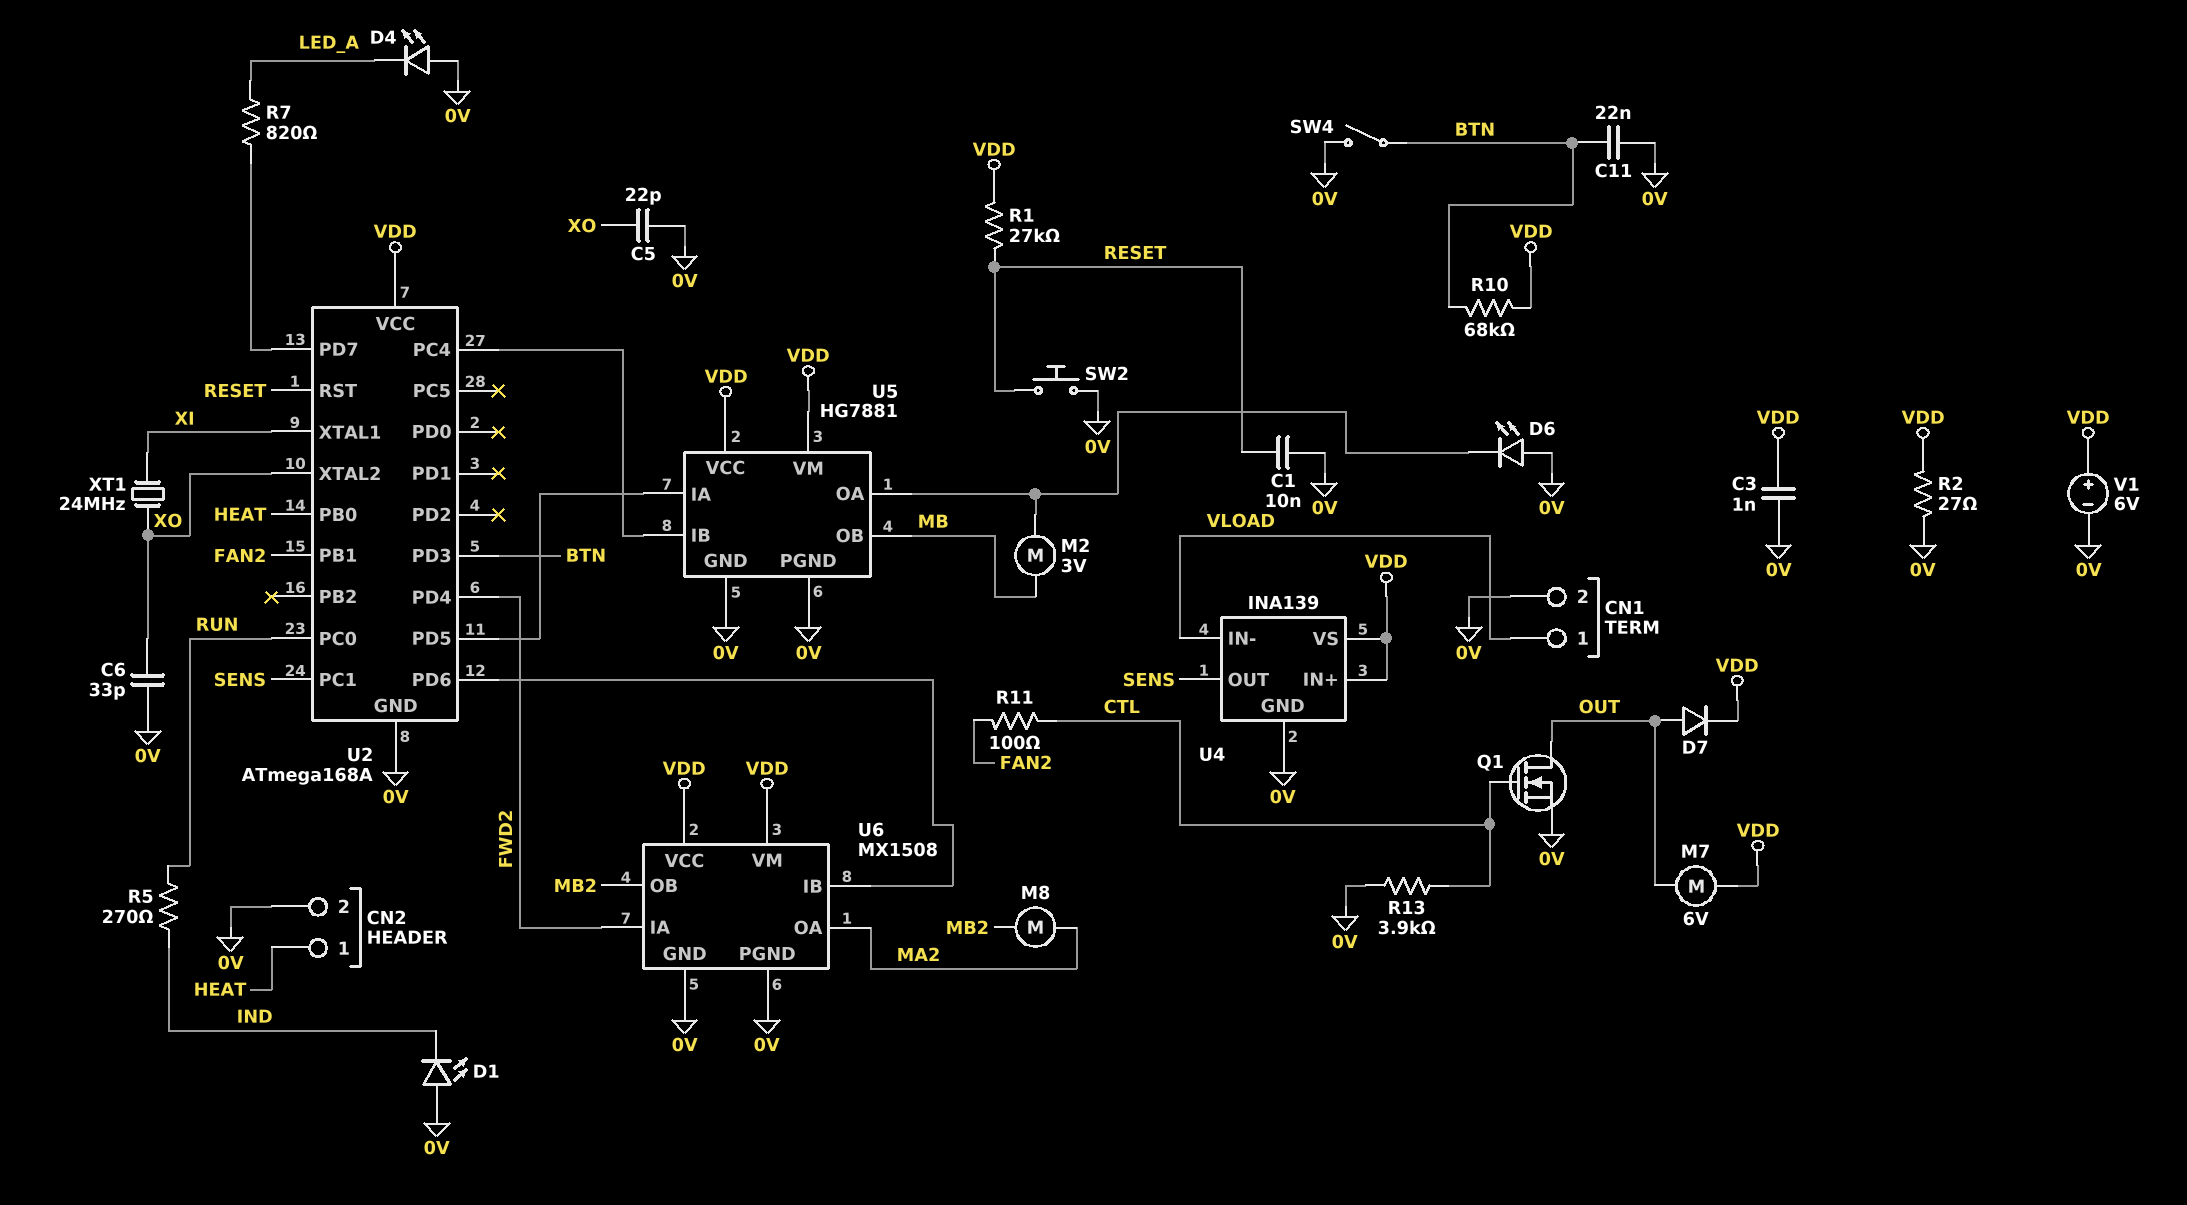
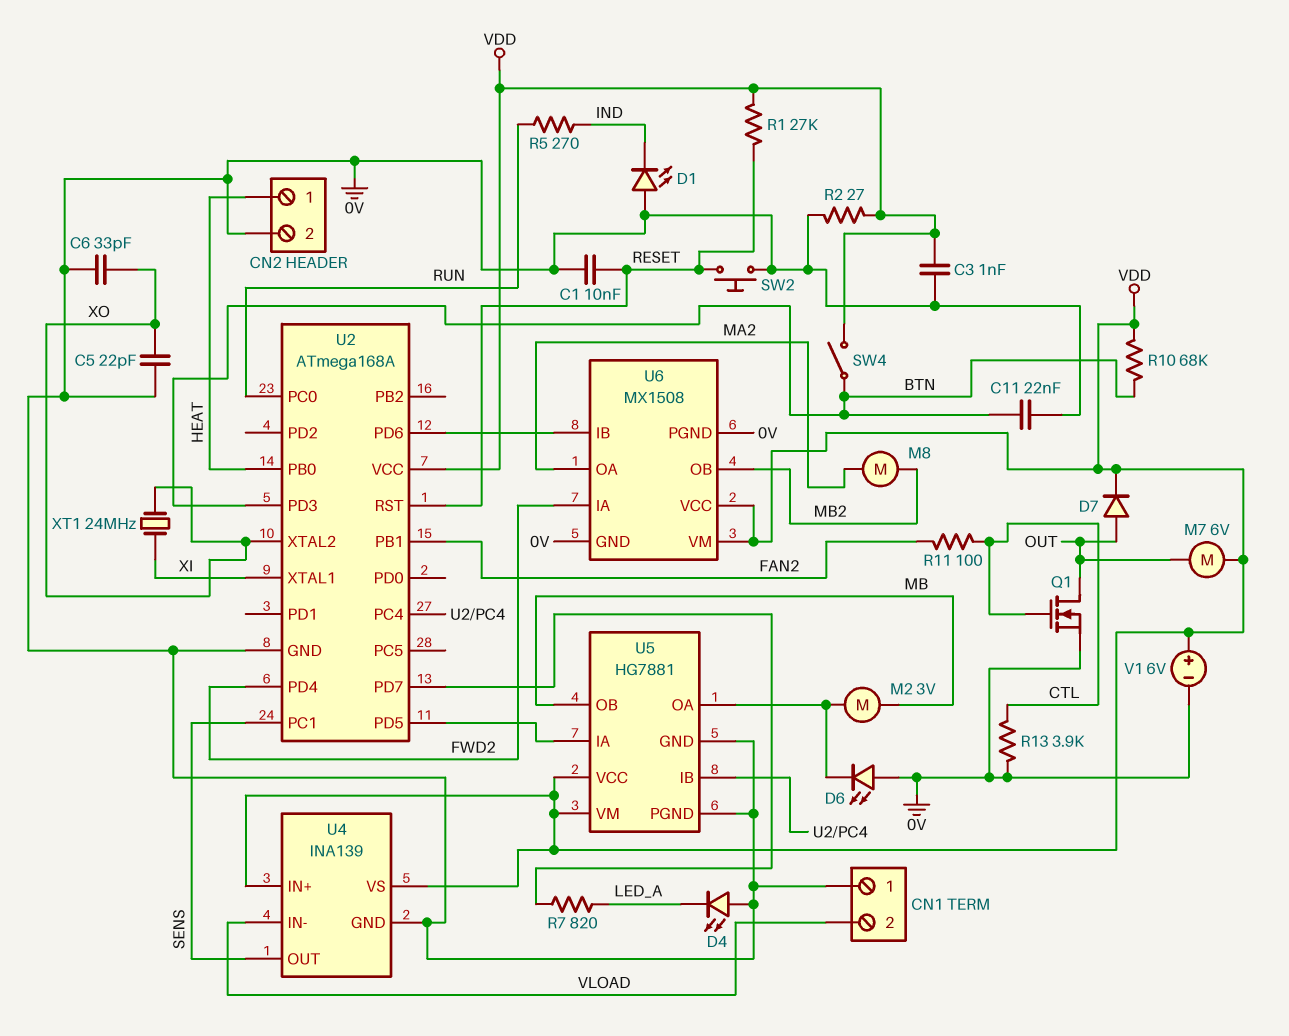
CN1 pin 1: VLOAD -> 0V
CN1 pin 2: 0V -> VLOAD
SW4: switch (0V, BTN) -> switch (BTN, VDD)

